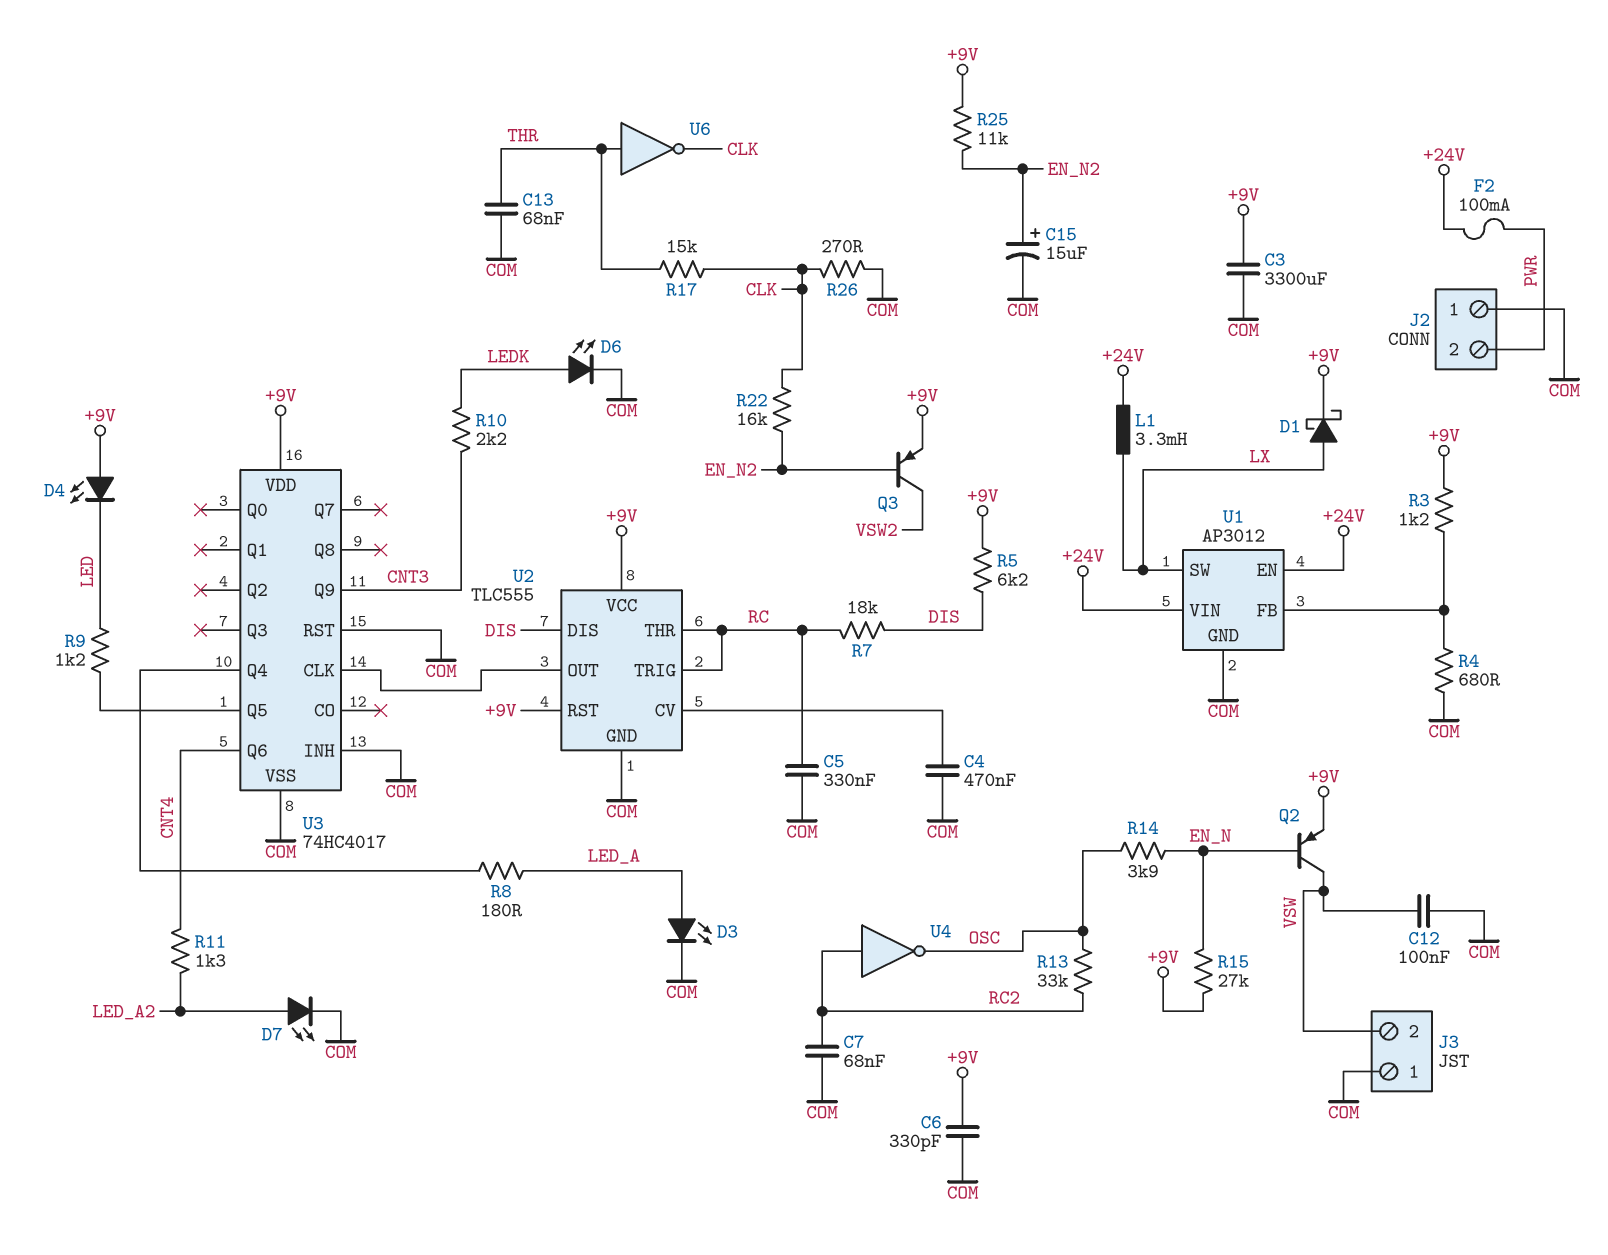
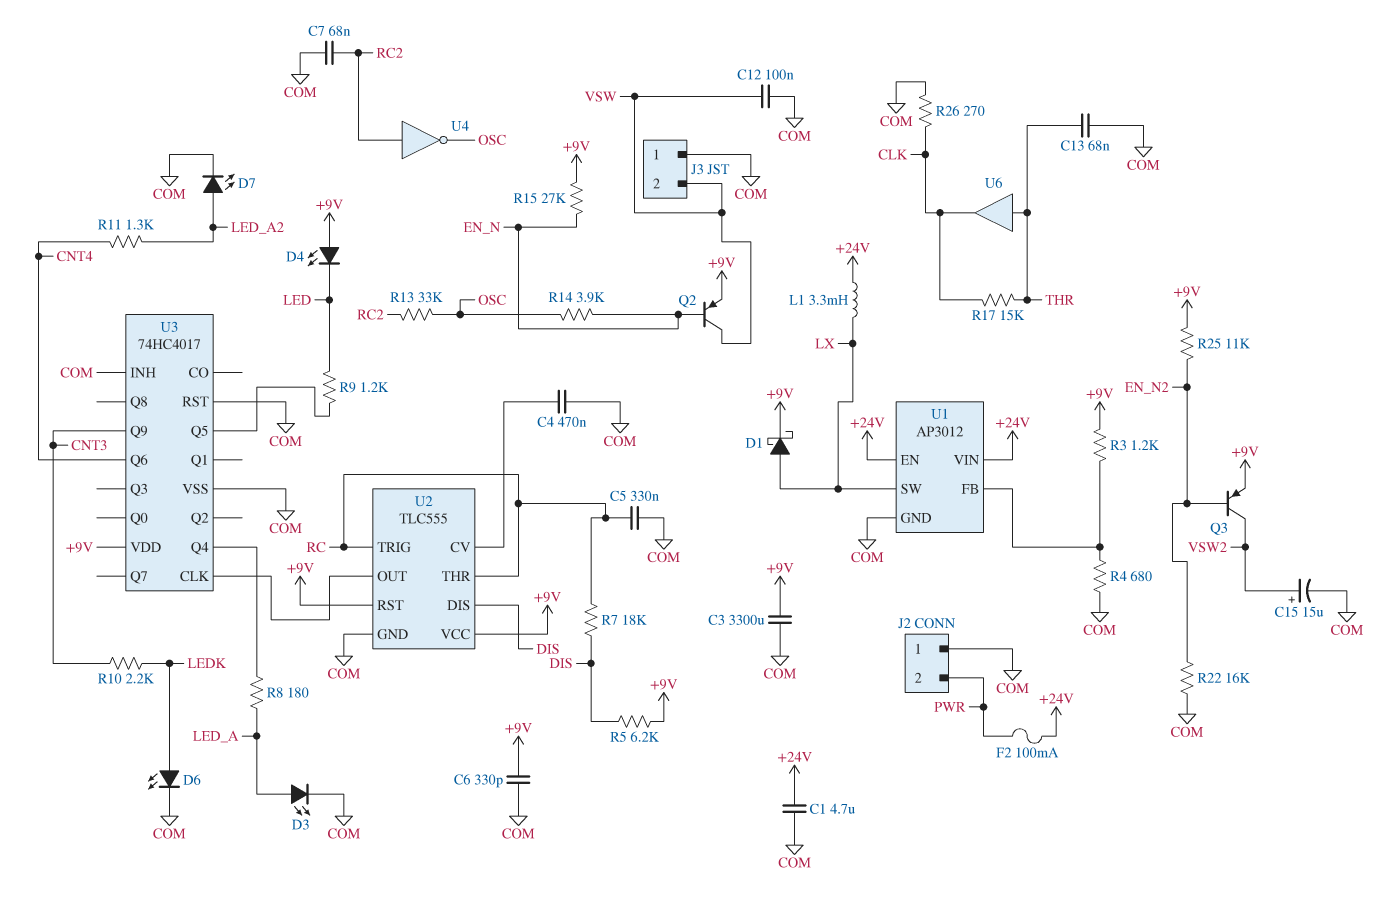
C1: none -> 4.7uF (+24V, COM)
C15: 15uF (plus EN_N2, minus COM) -> 15uF (plus VSW2, minus COM)
R22: 16k (CLK, EN_N2) -> 16k (COM, EN_N2)
U6: NOT (in THR, out CLK) -> buffer (in THR, out CLK)

